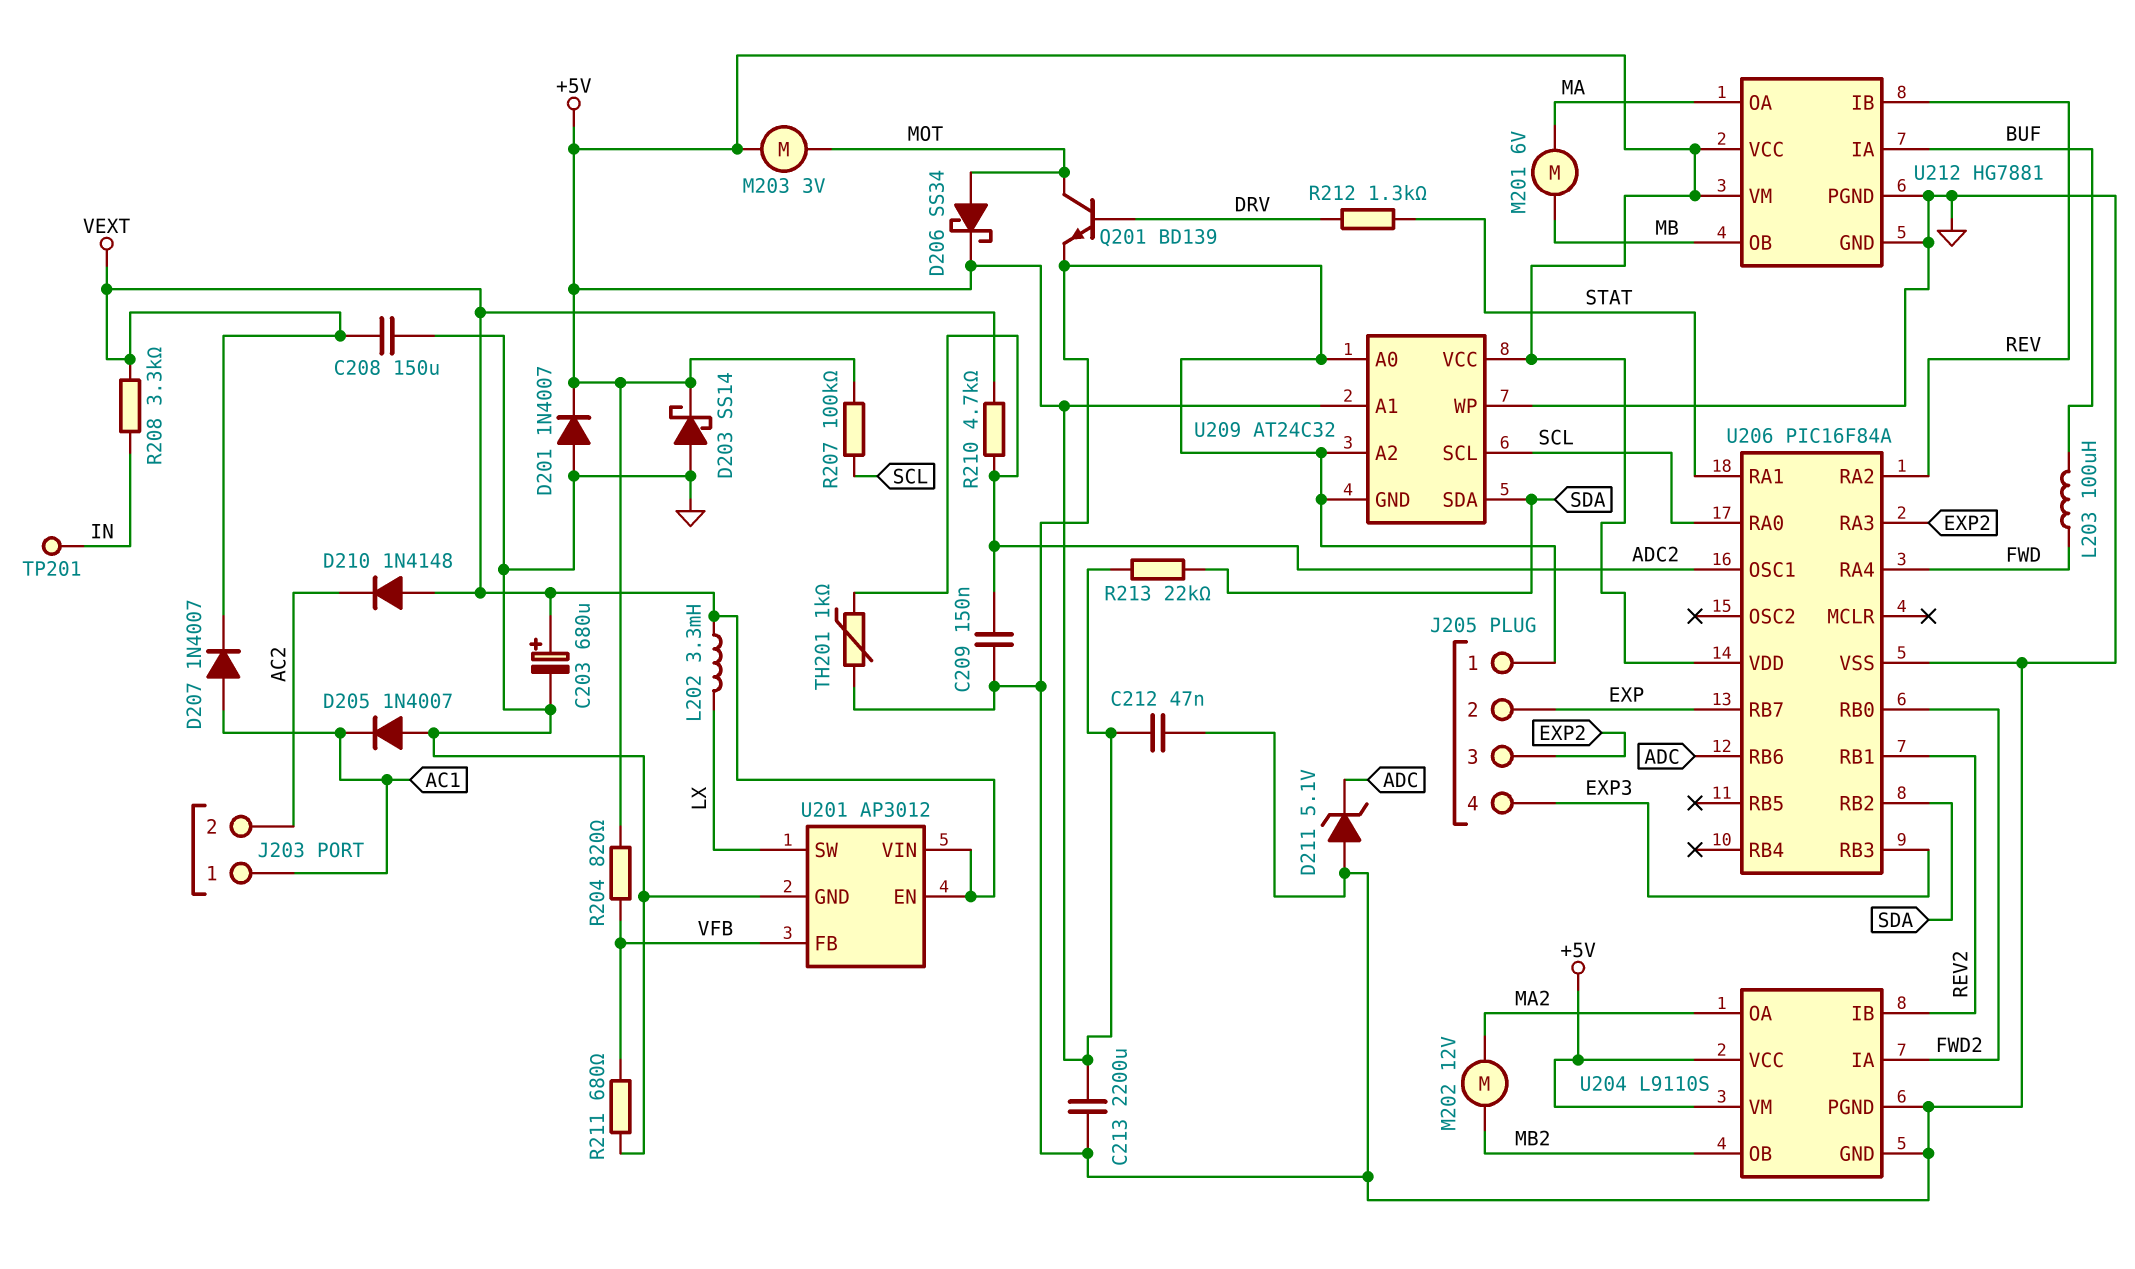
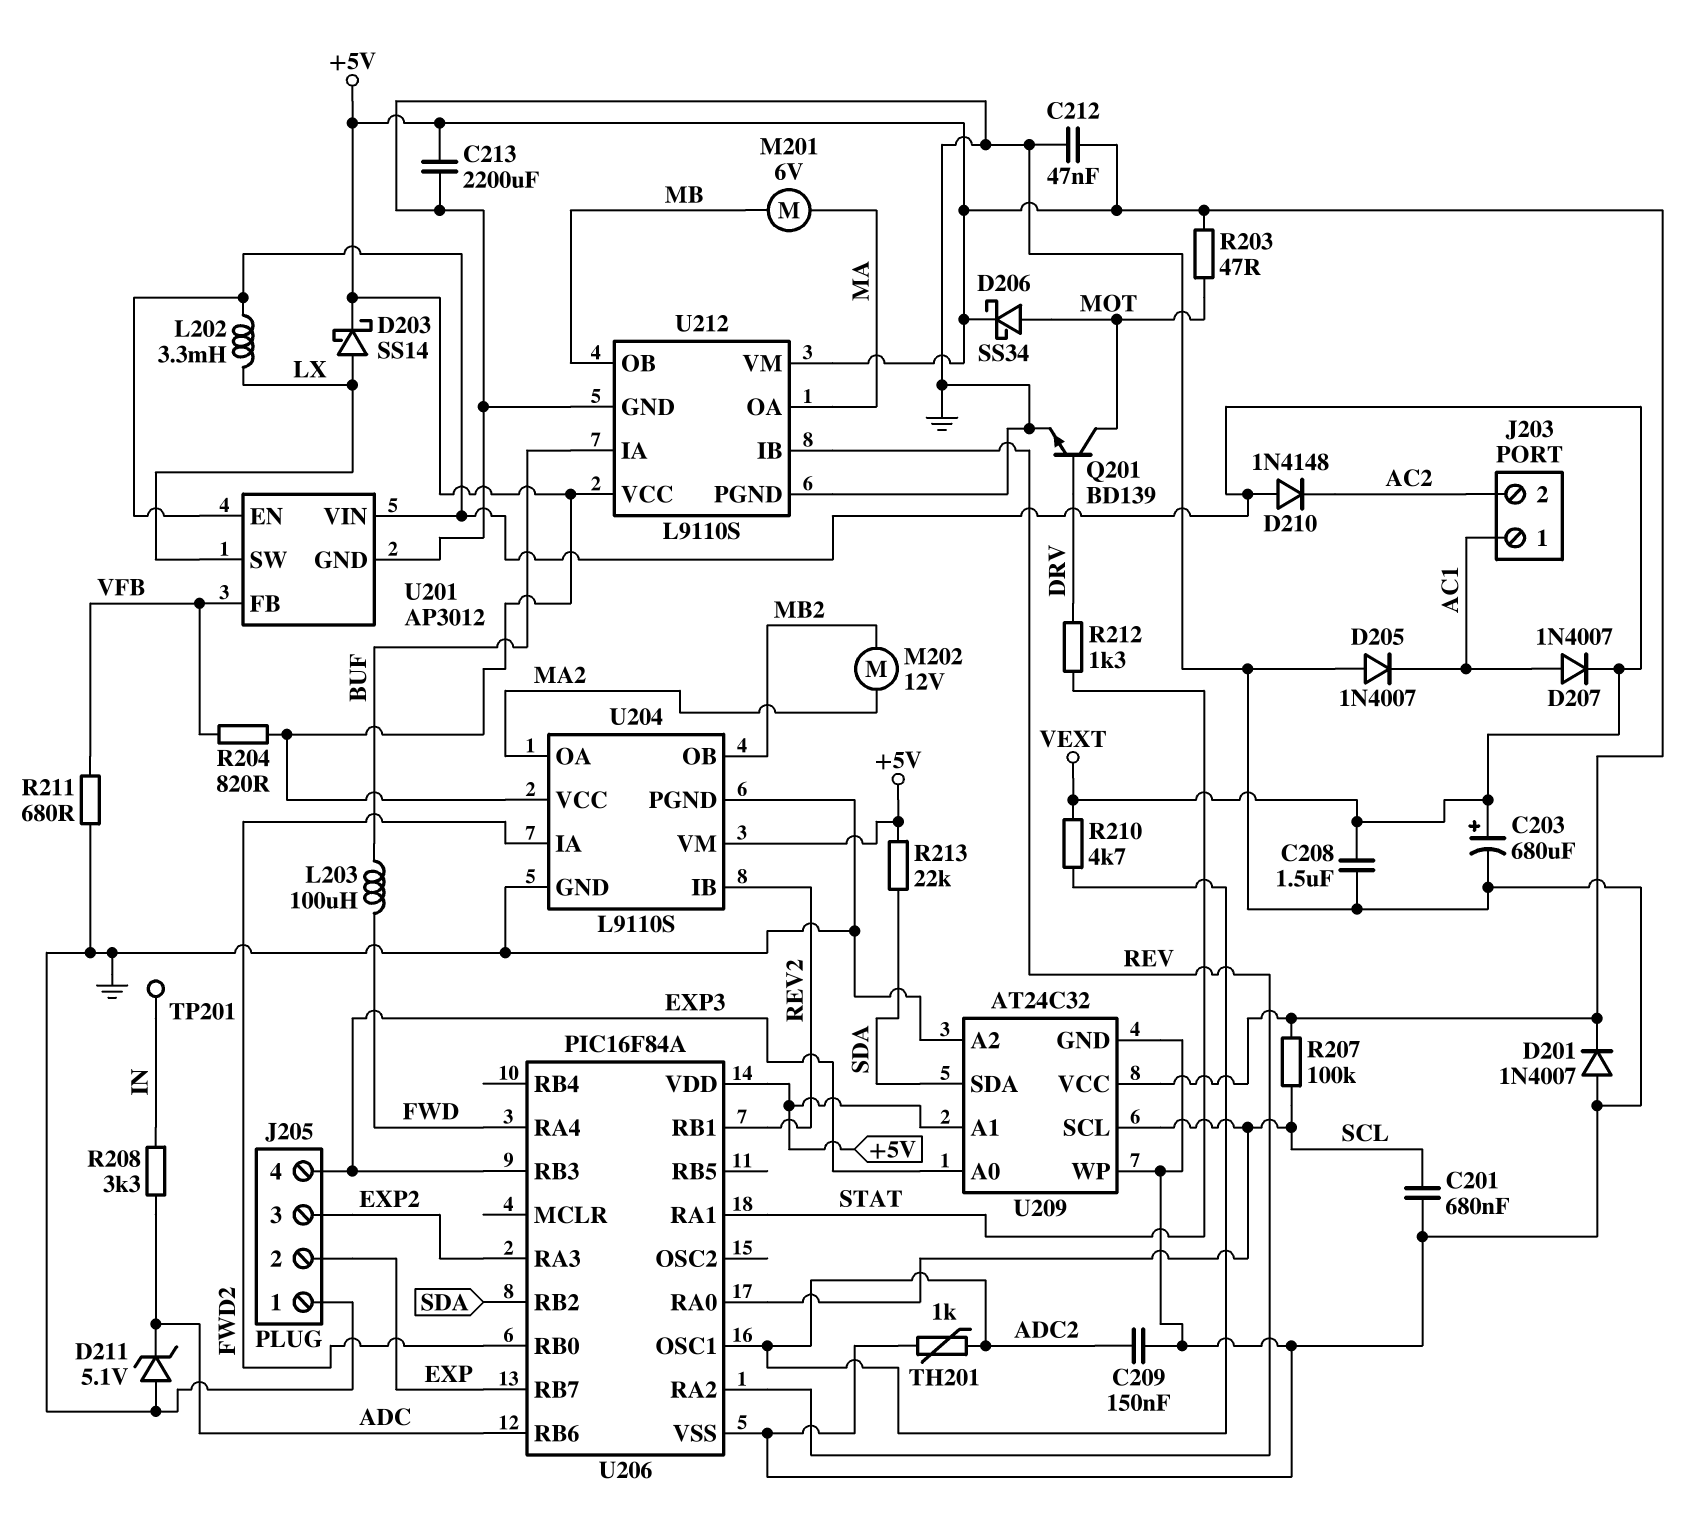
C201: none -> 680nF (GND, SCL)
C208: 150uF (GND, VEXT) -> 1.5uF (GND, VEXT)
D203: schottky SS14 (A GND, K +5V) -> schottky SS14 (A LX, K +5V)
M203: motor 3V (+5V, MOT) -> none
R203: none -> 47 (+5V, MOT)
R208: 3.3k (IN, VEXT) -> 3.3k (ADC, IN)
U209 pin A0: GND -> EXP3
U212: HG7881 -> L9110S

